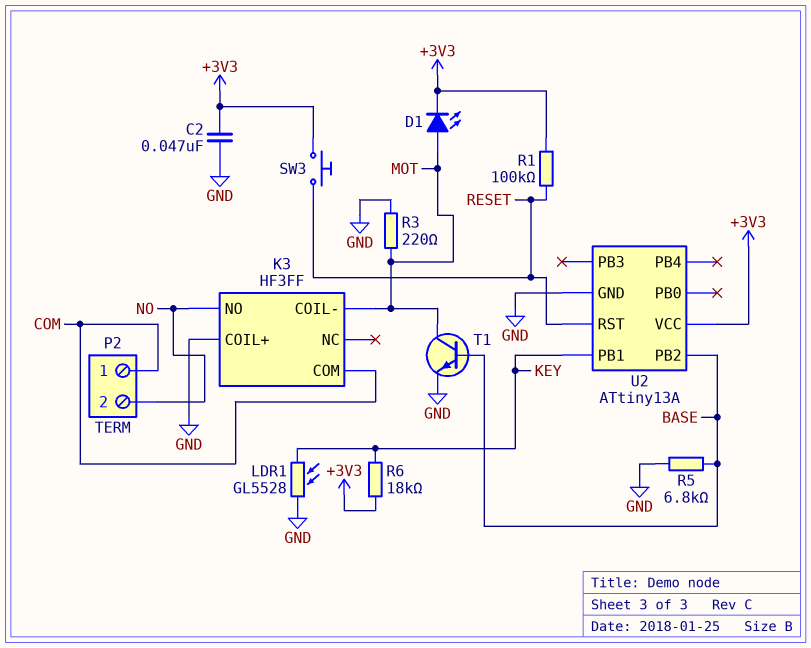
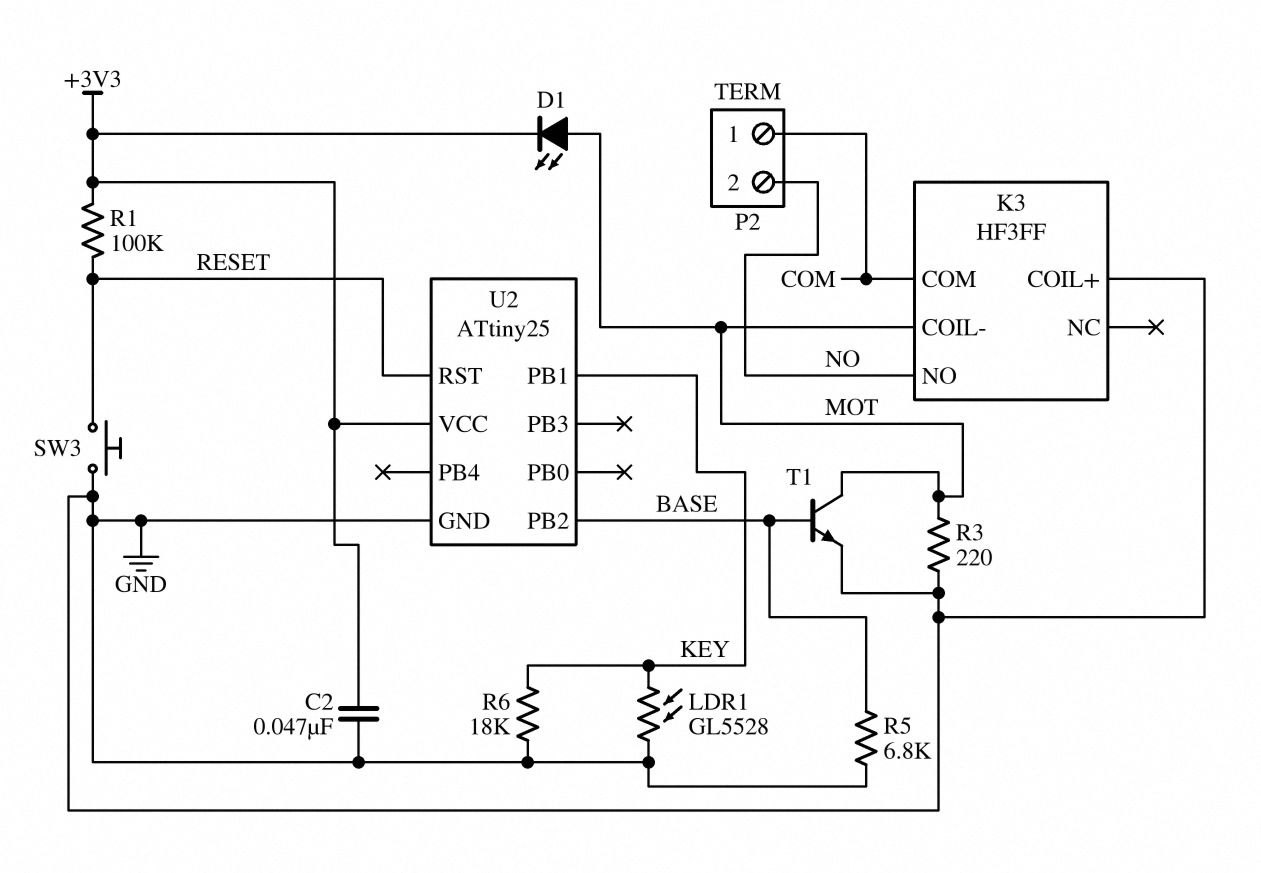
R6: 18k (+3V3, KEY) -> 18k (GND, KEY)
SW3: button (+3V3, RESET) -> button (GND, RESET)
U2: ATtiny13A -> ATtiny25

